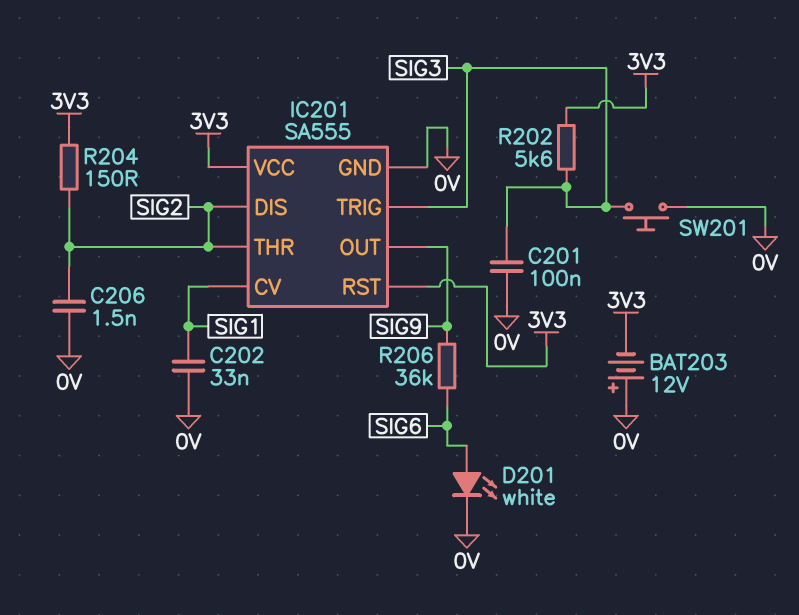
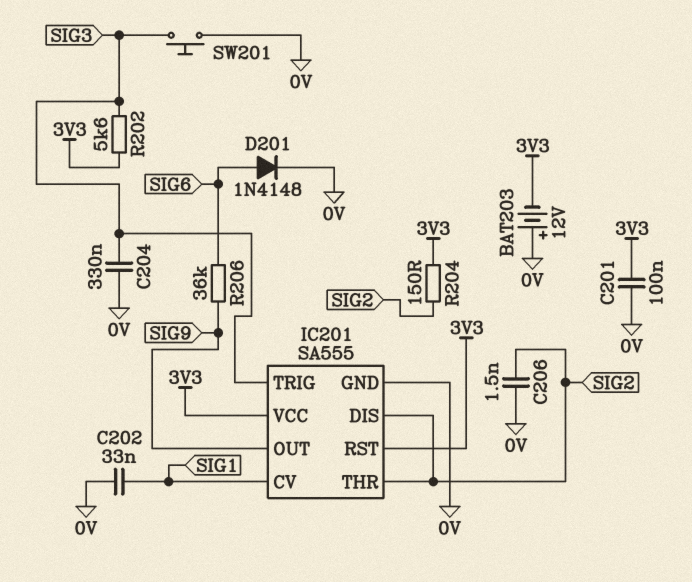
C201: 100nF (0V, SIG3) -> 100nF (0V, 3V3)
C204: none -> 330nF (0V, SIG3)
D201: LED white (A SIG6, K 0V) -> diode 1N4148 (A SIG6, K 0V)

